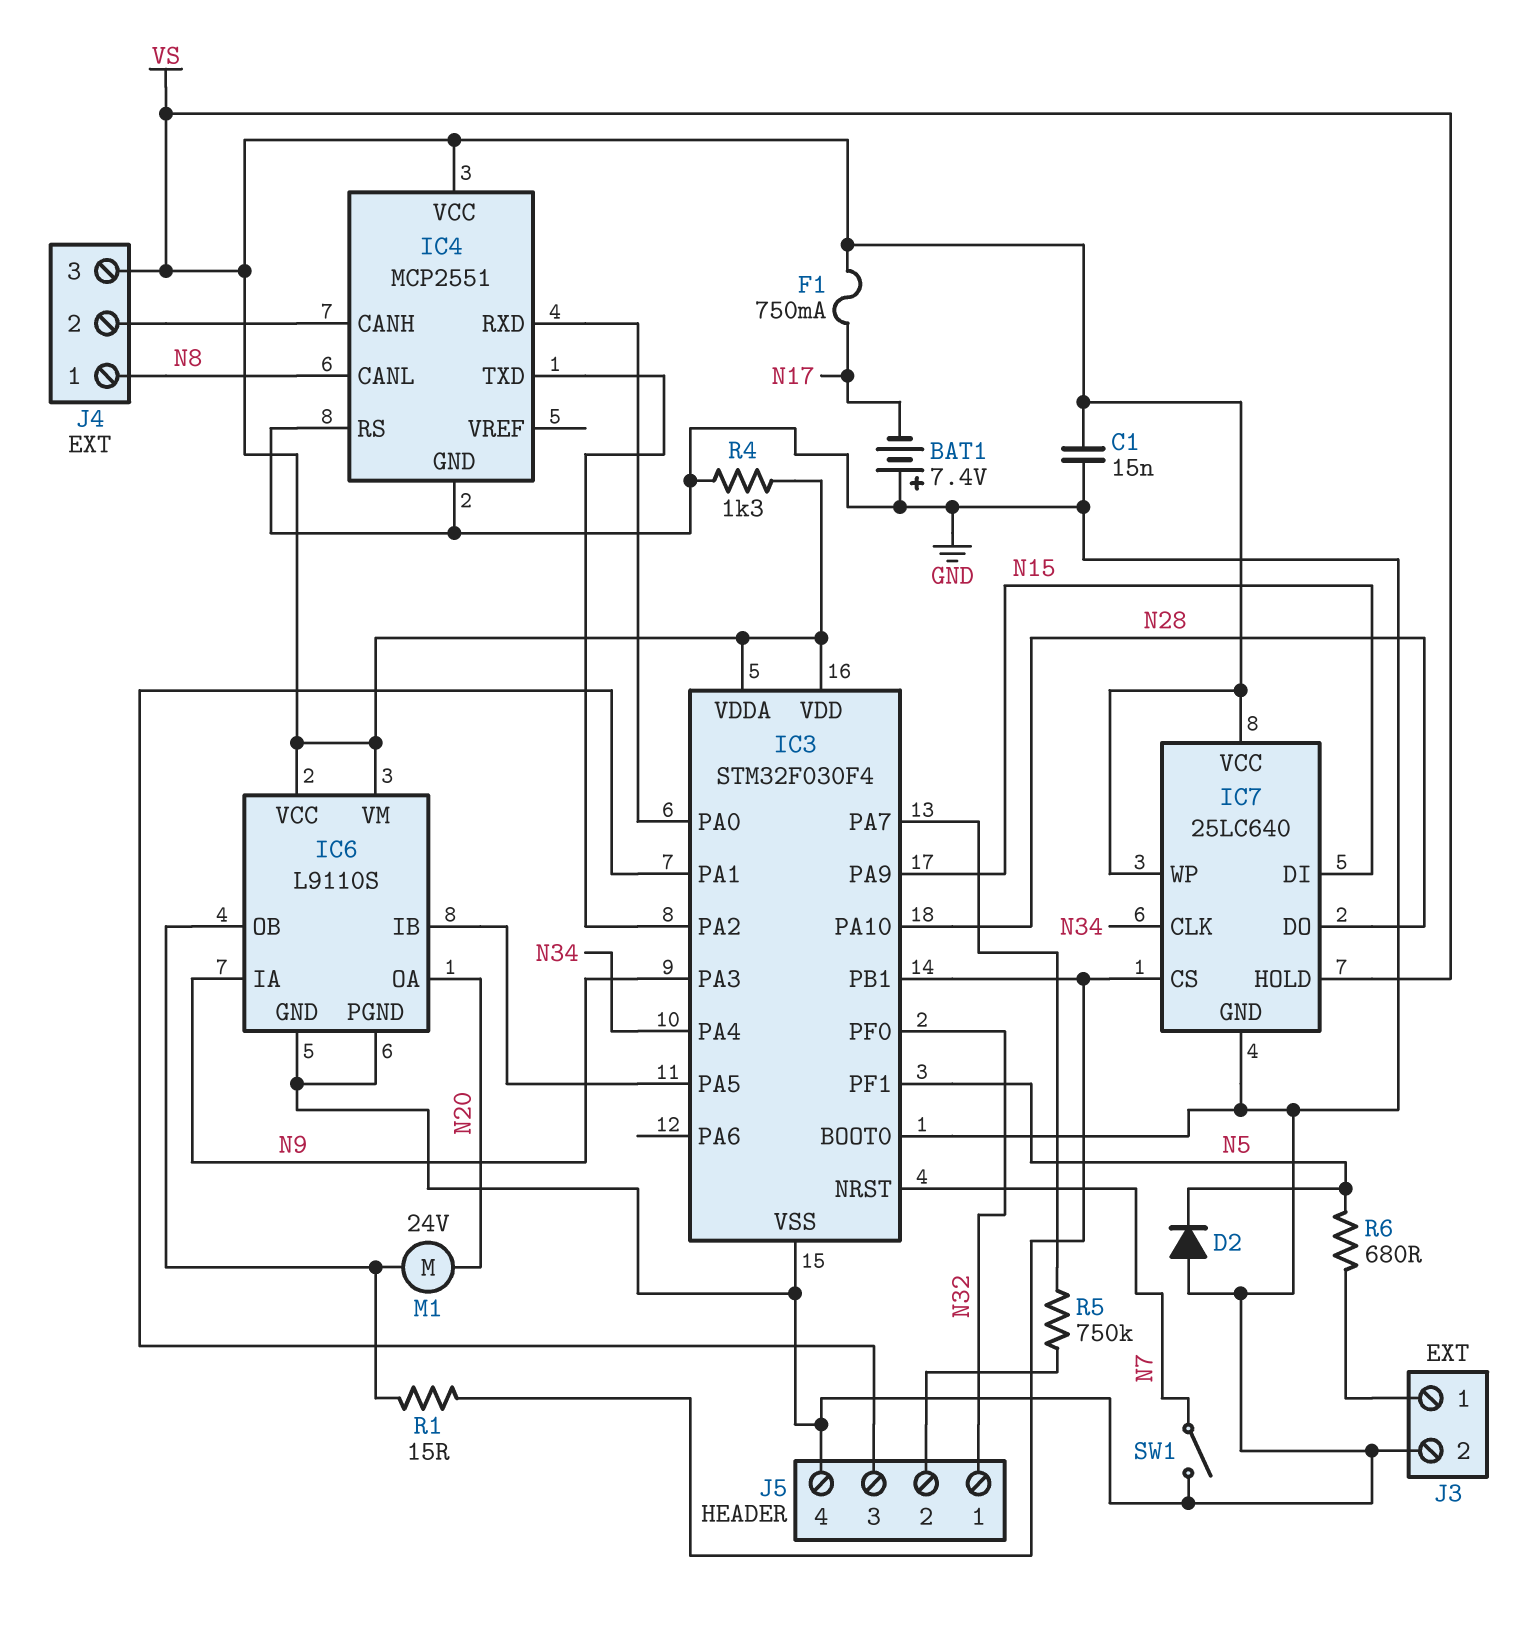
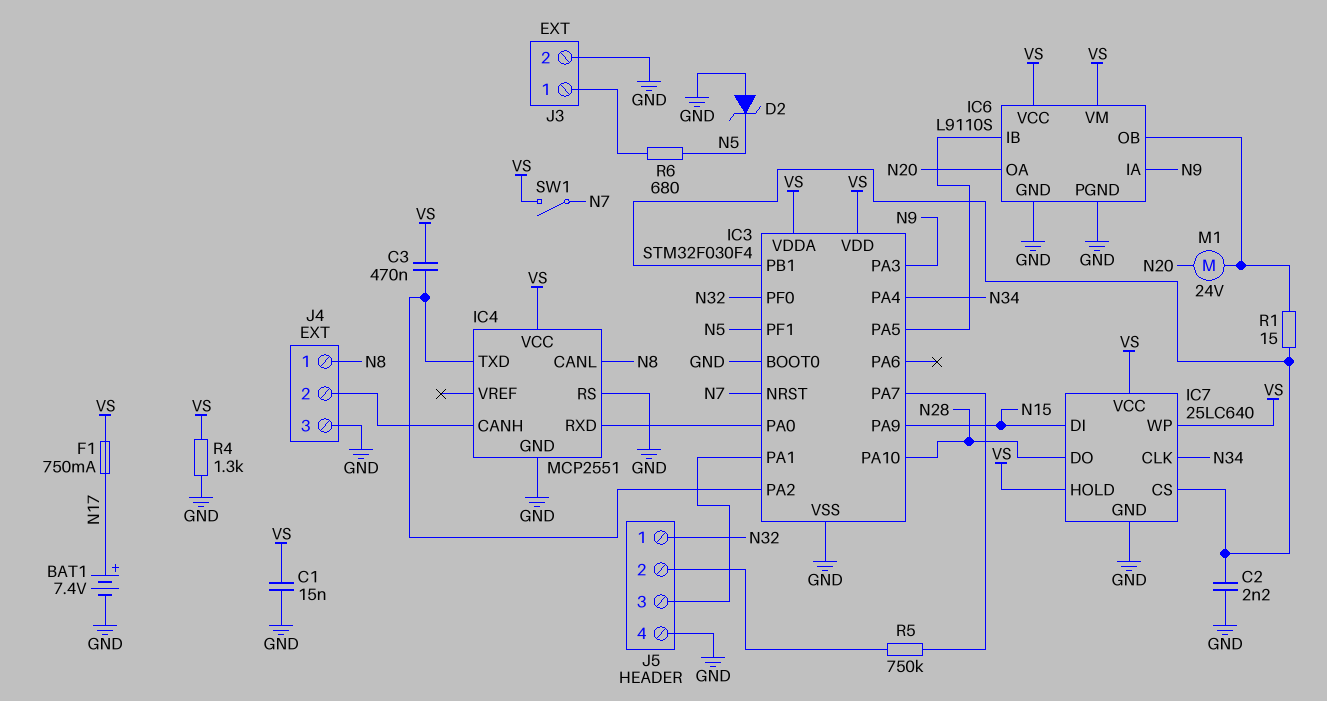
BAT1: 7.4V (plus GND, minus N17) -> 7.4V (plus N17, minus GND)
C2: none -> 2.2nF (GND, IC3/PB1)
C3: none -> 470nF (IC3/PA2, VS)
D2: diode (A GND, K N5) -> zener (A GND, K N5)
J4 pin 3: VS -> GND
SW1: switch (GND, N7) -> switch (N7, VS)

